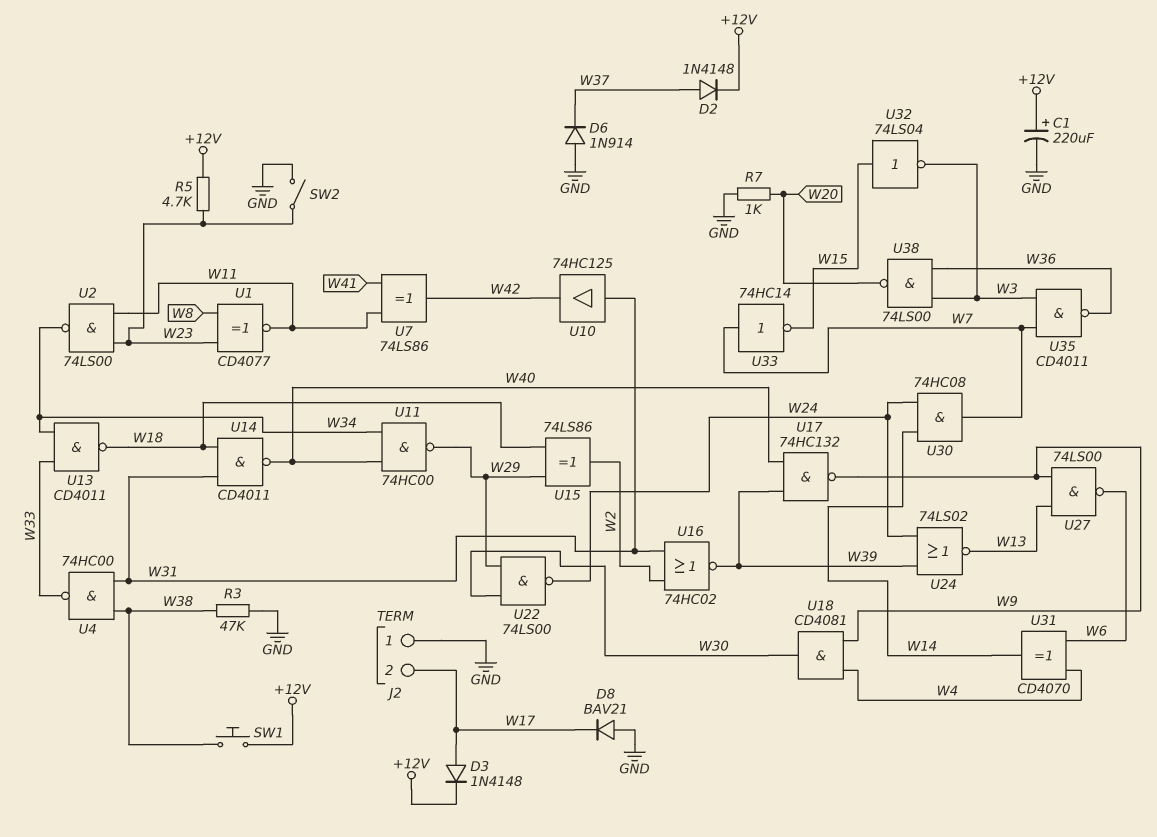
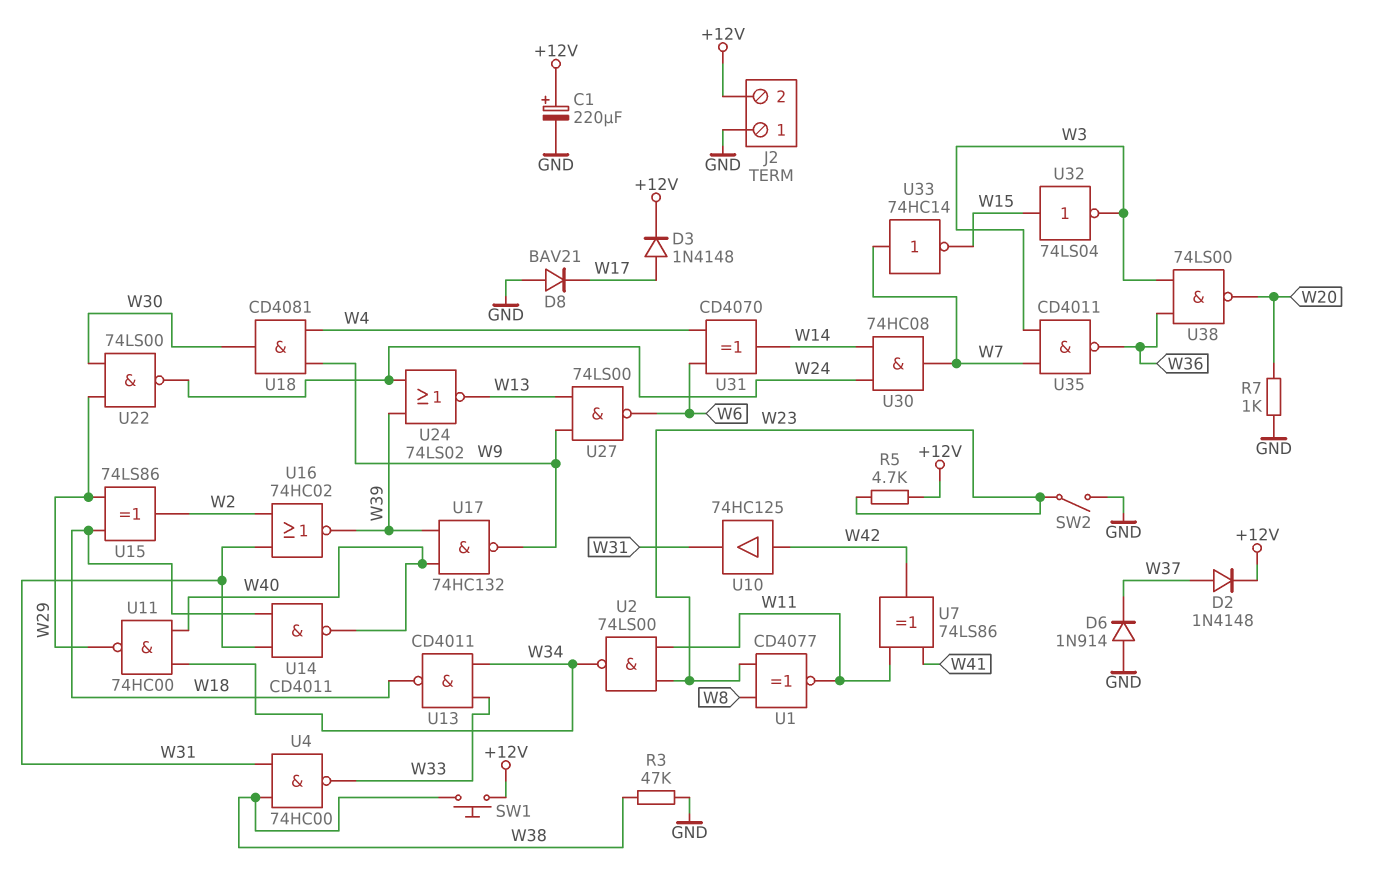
J2 pin 2: W17 -> +12V
U10: buffer 74HC125 (in W31, out W42) -> buffer 74HC125 (in W42, out W31)

